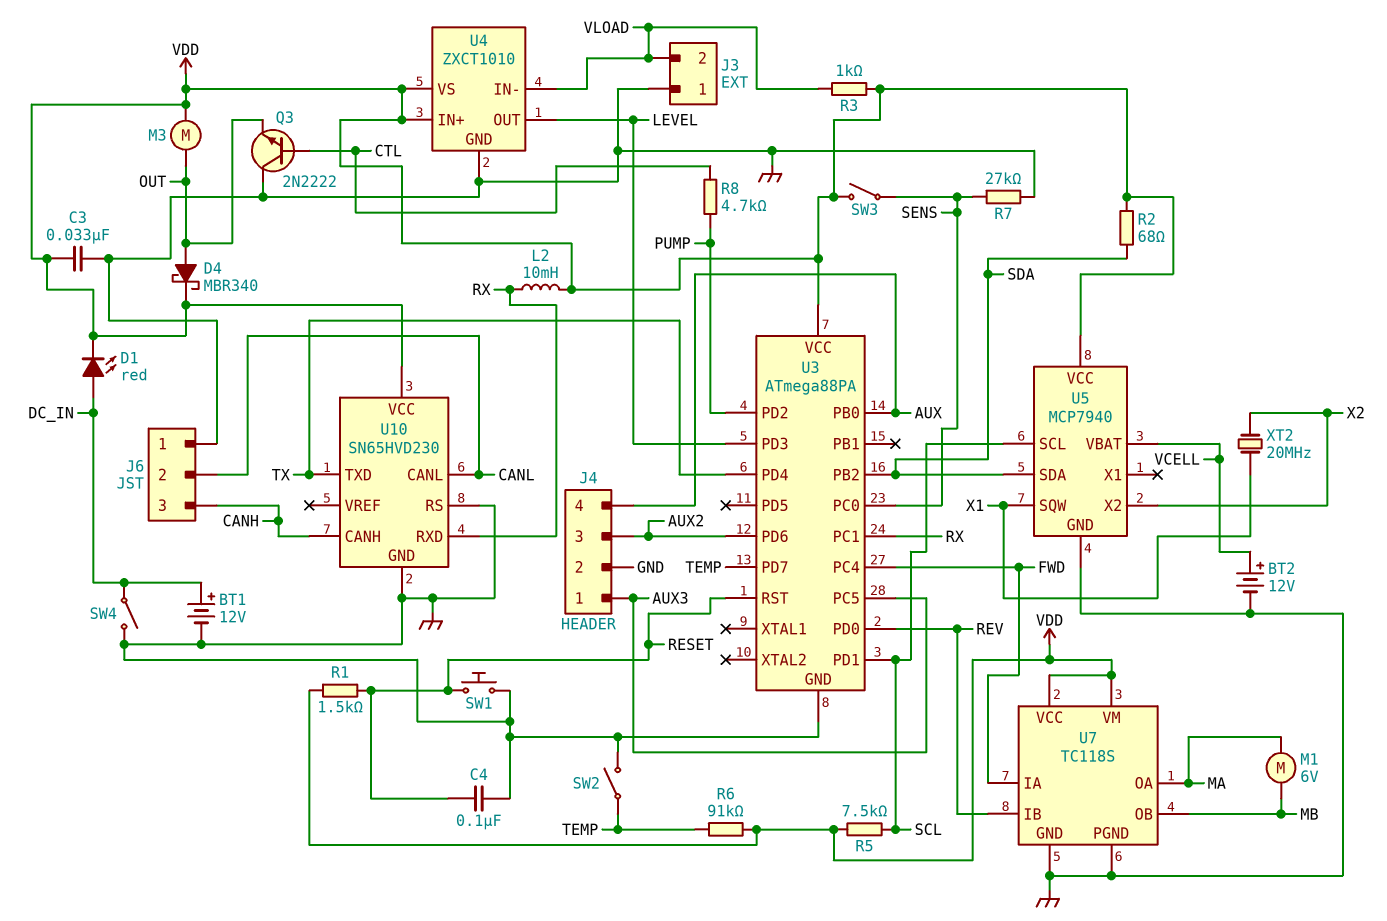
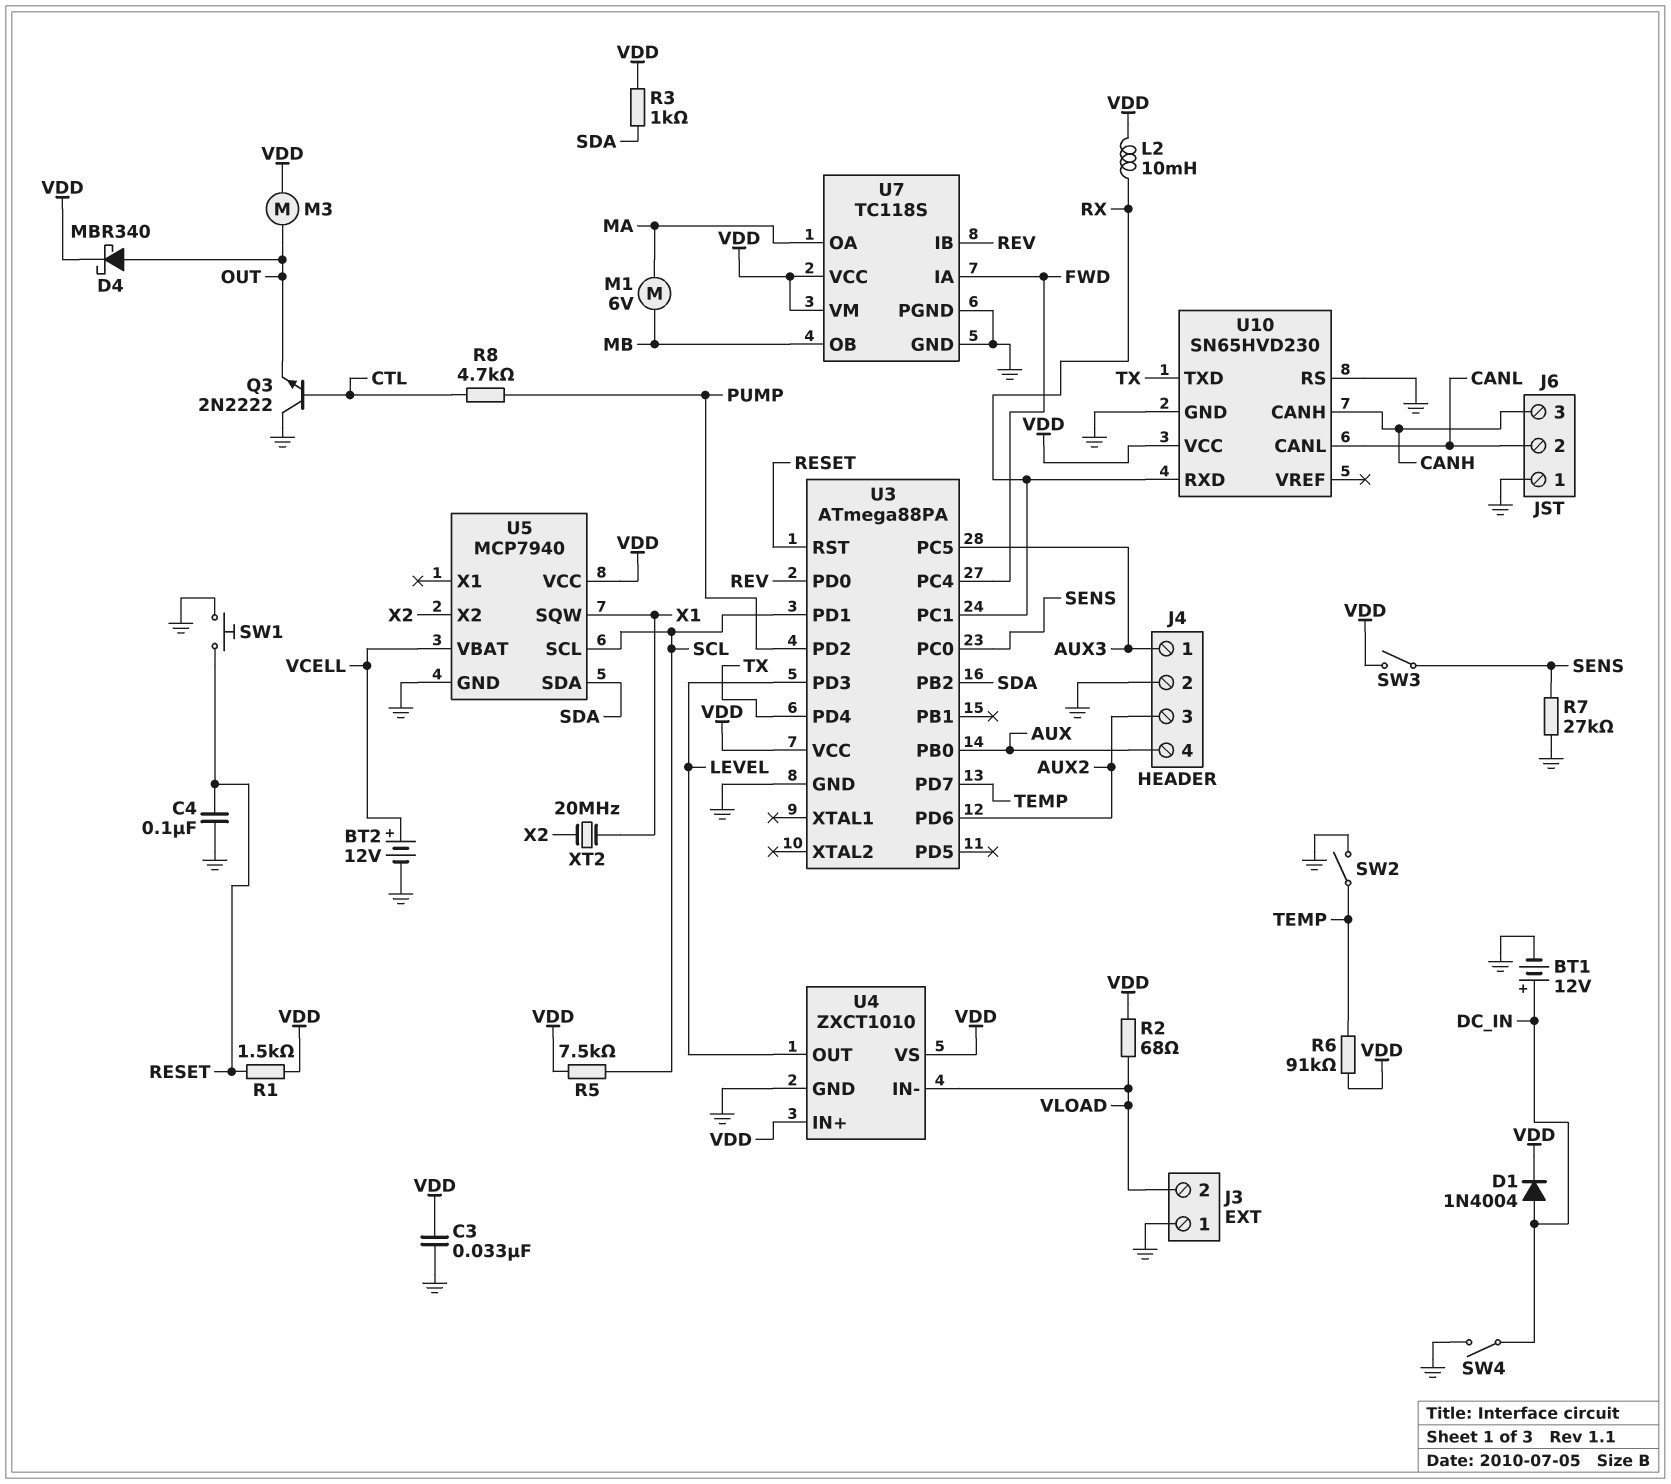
D1: LED red (A DC_IN, K VDD) -> diode 1N4004 (A DC_IN, K VDD)
R2: 68 (SDA, VDD) -> 68 (VDD, VLOAD)
R3: 1k (VDD, VLOAD) -> 1k (SDA, VDD)

